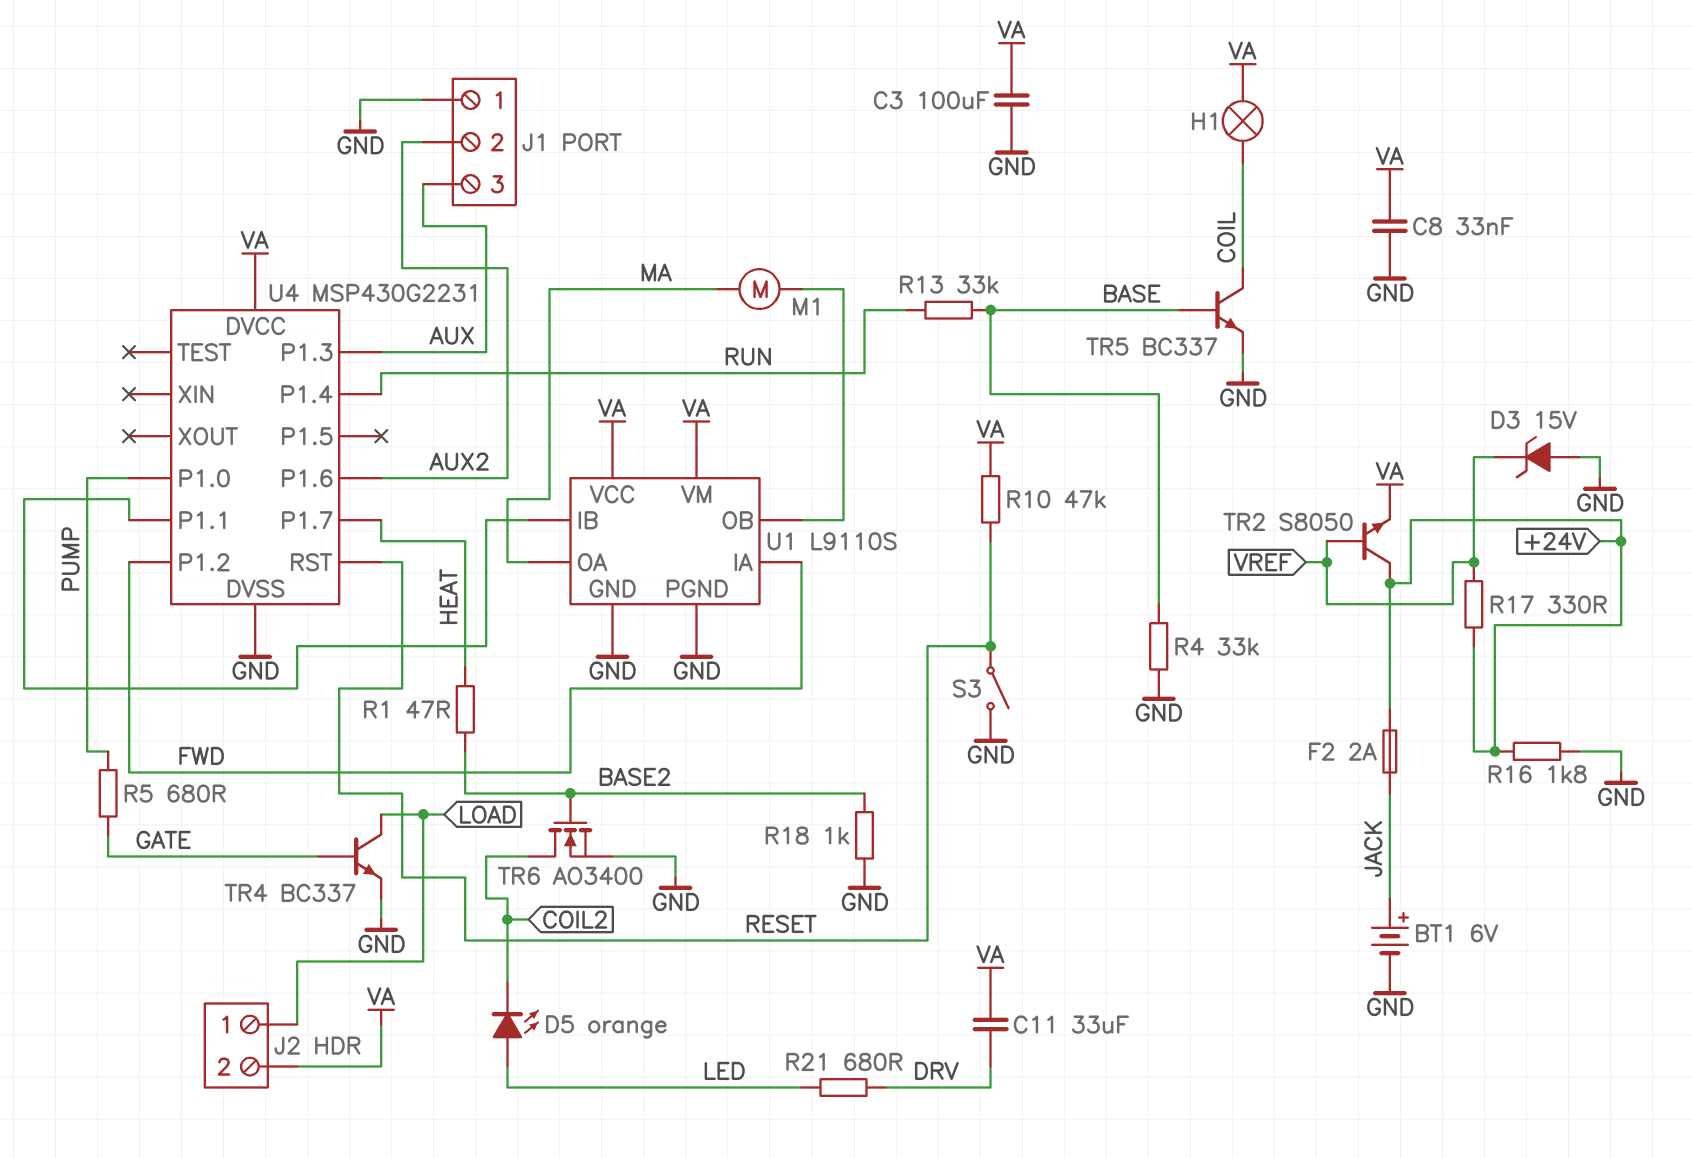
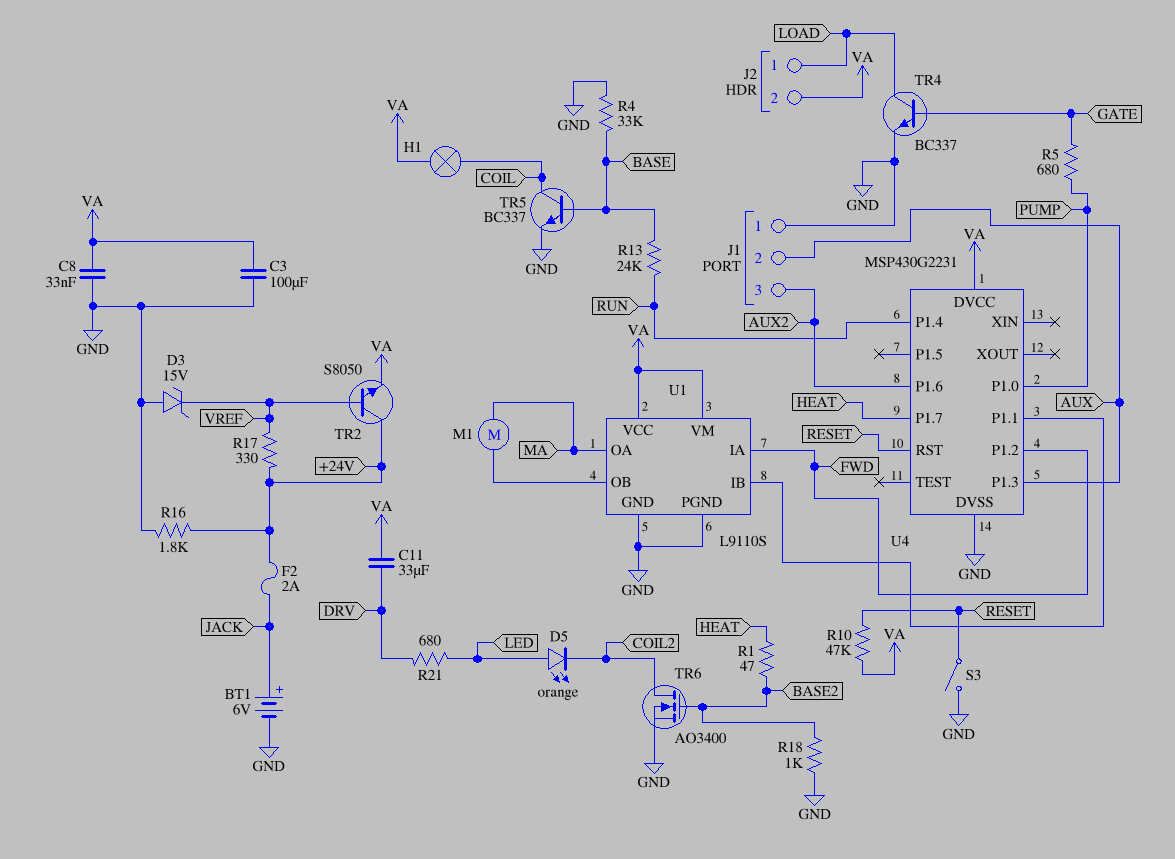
J1 pin 2: AUX2 -> AUX
J1 pin 3: AUX -> AUX2
R13: 33k (BASE, RUN) -> 24k (BASE, RUN)

